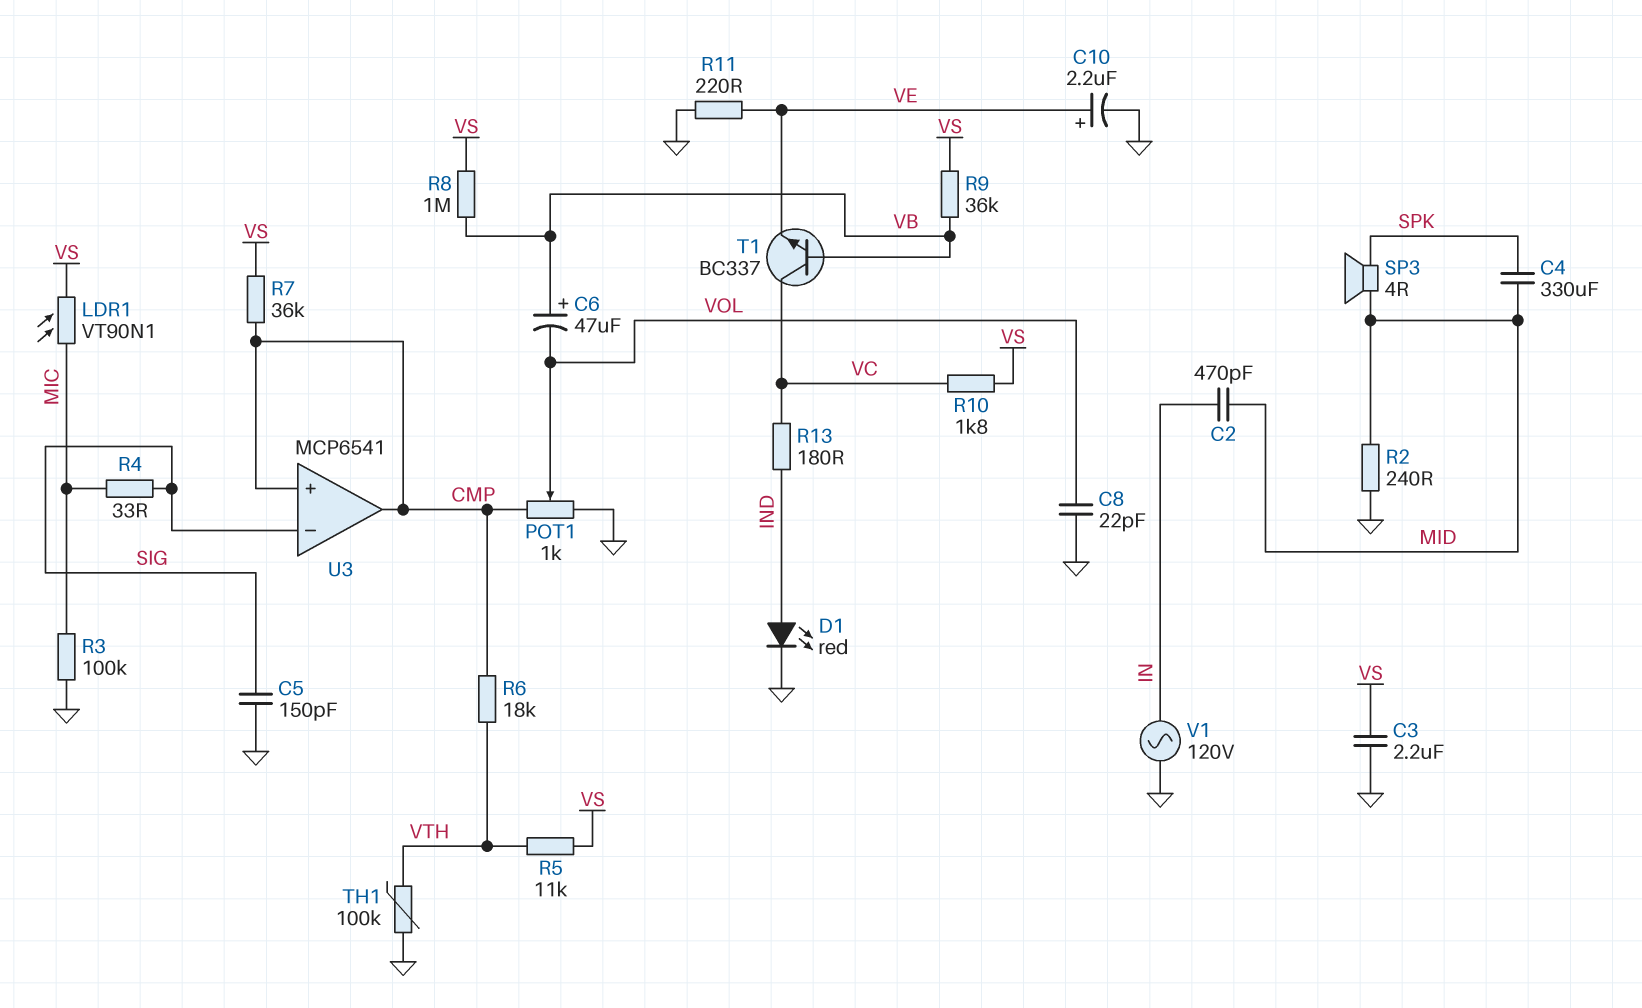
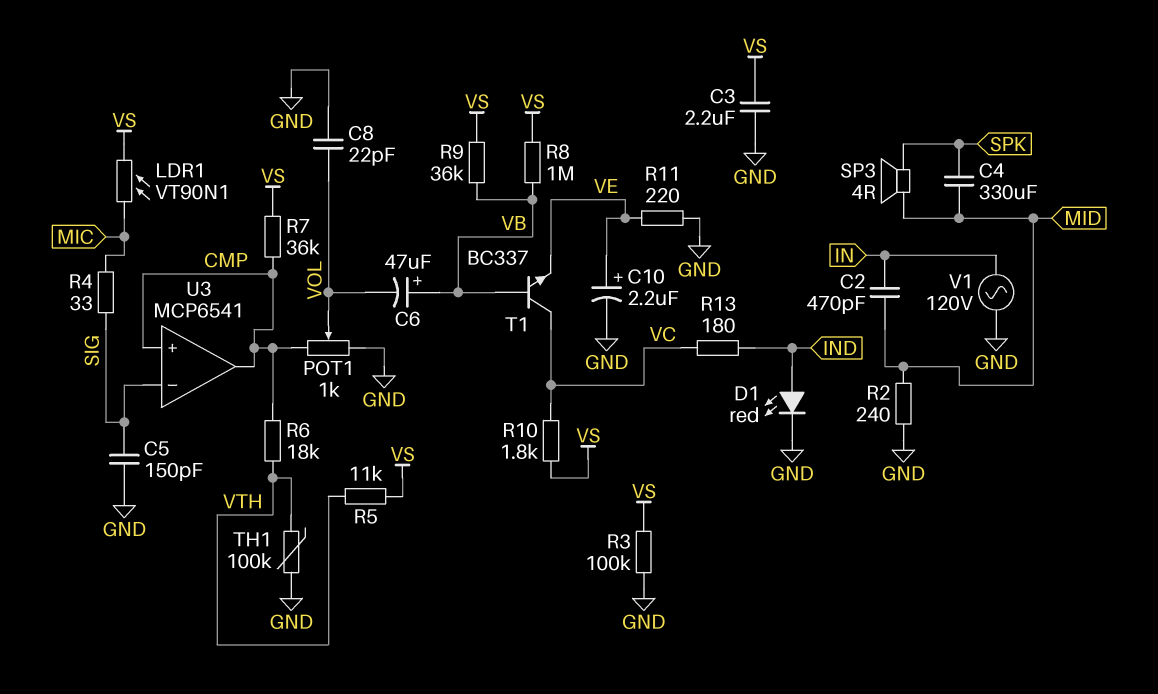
R3: 100k (GND, MIC) -> 100k (GND, VS)

